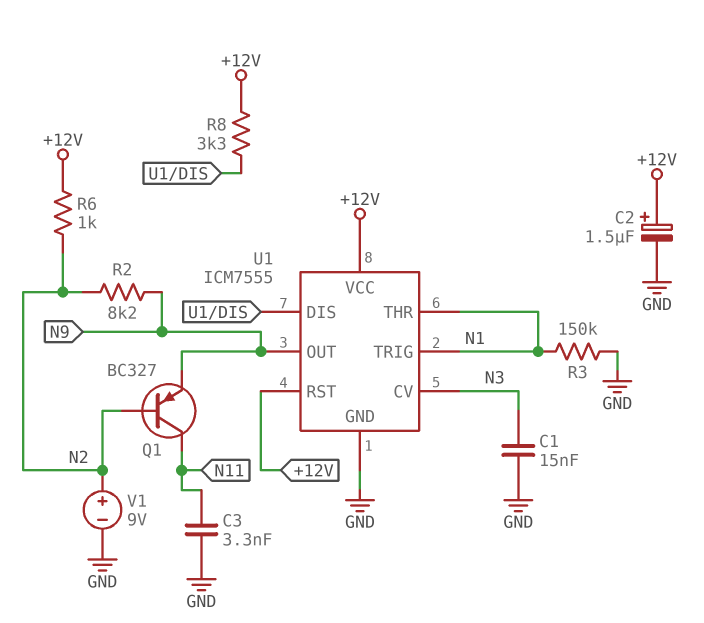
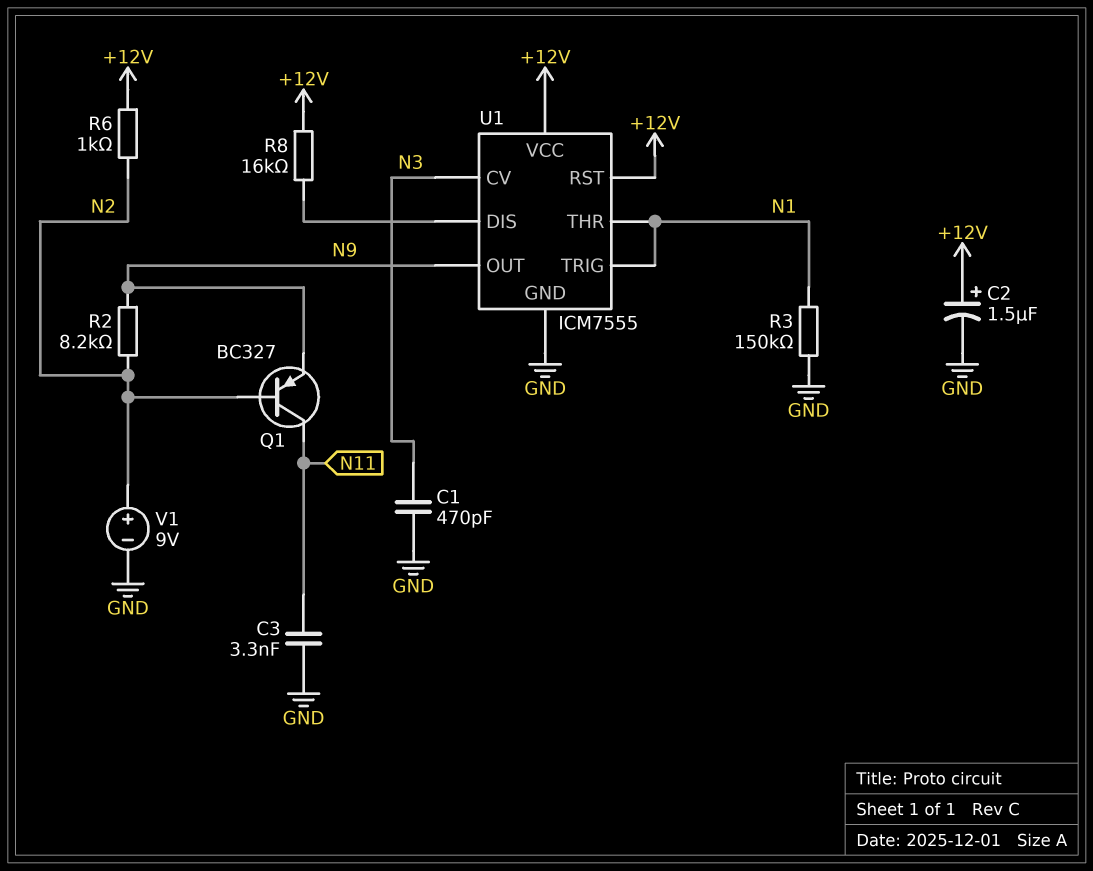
C1: 15nF (GND, N3) -> 470pF (GND, N3)
R8: 3.3k (+12V, U1/DIS) -> 16k (+12V, U1/DIS)

